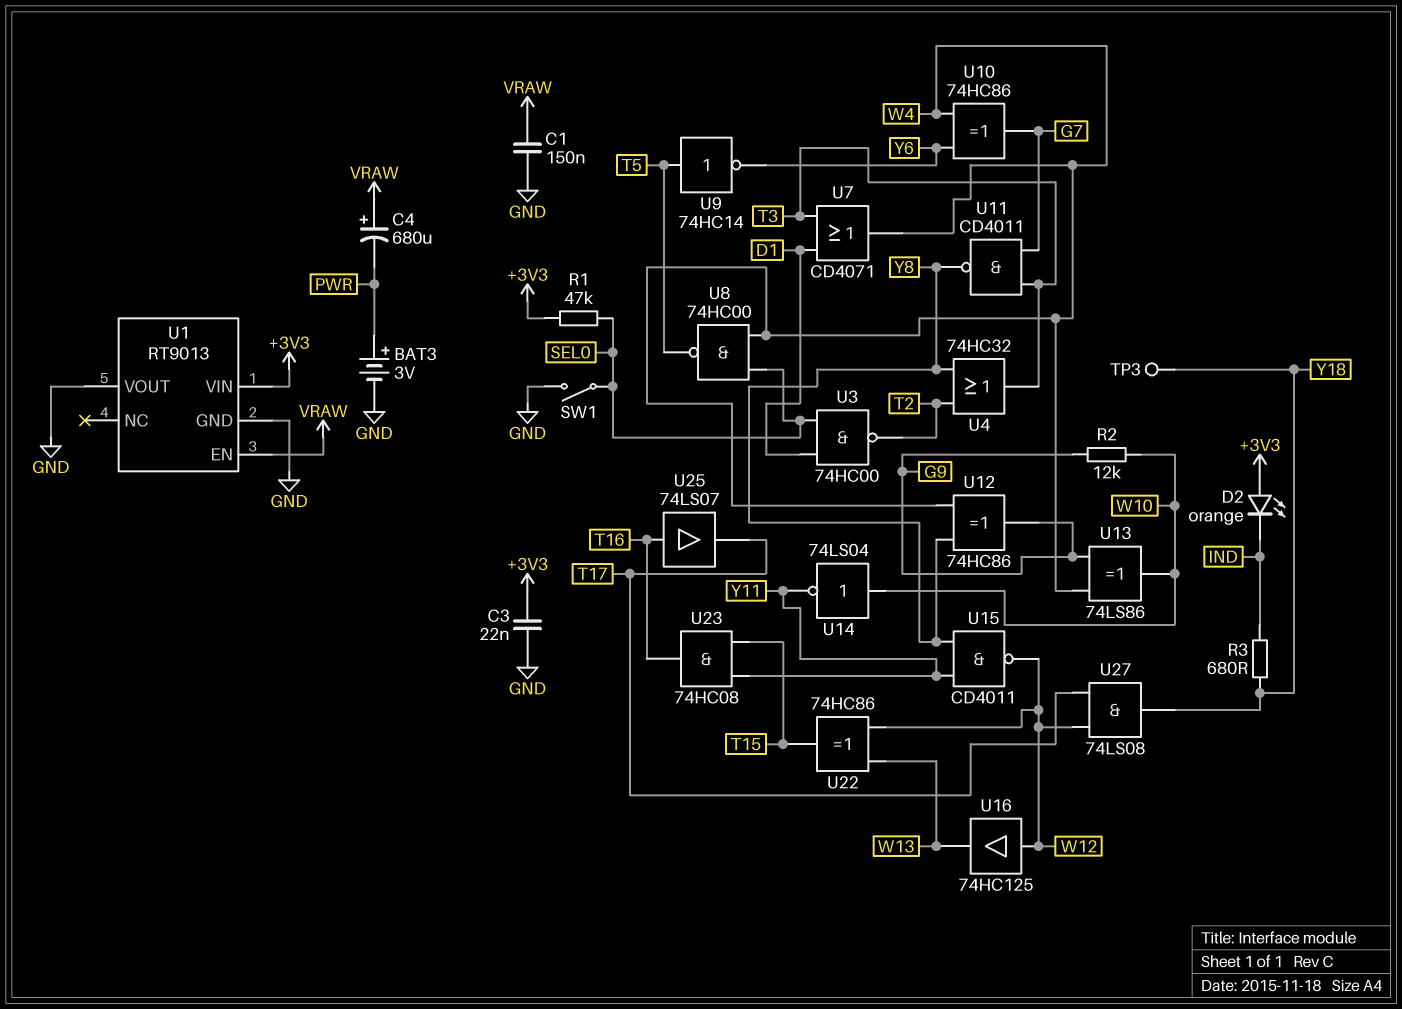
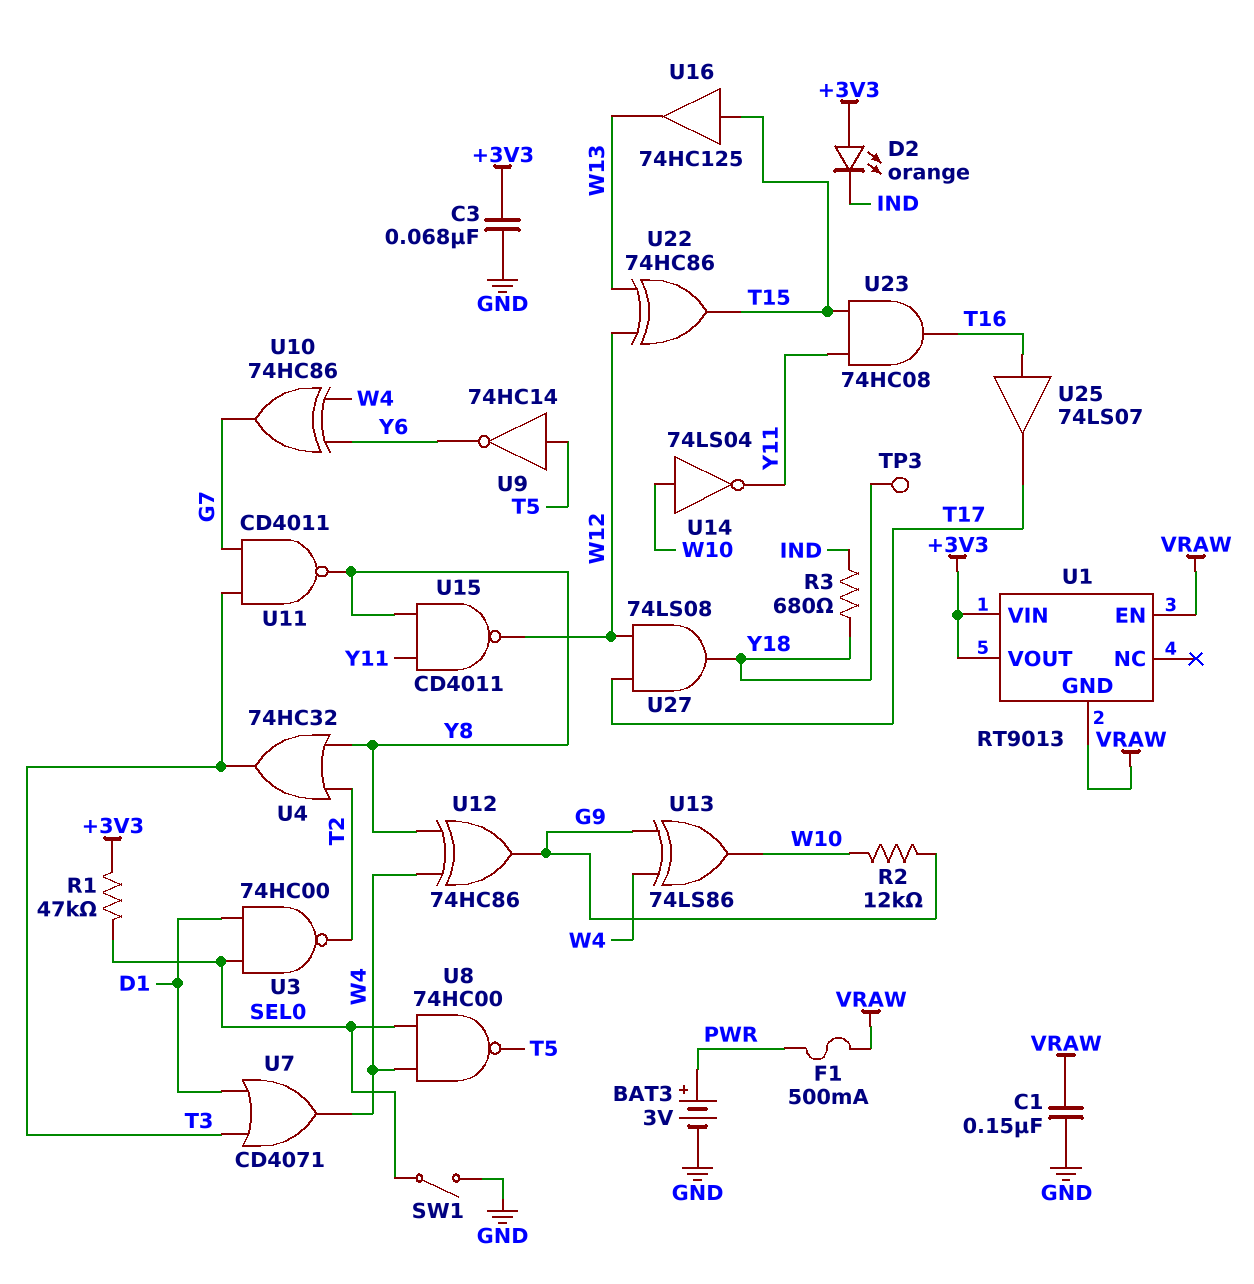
C3: 22nF (+3V3, GND) -> 68nF (+3V3, GND)
C4: 680uF (plus VRAW, minus PWR) -> none
F1: none -> 500mA (PWR, VRAW)
U1 pin GND: GND -> VRAW
U1 pin VOUT: GND -> +3V3
U16: buffer 74HC125 (in W12, out W13) -> buffer 74HC125 (in T15, out W13)

